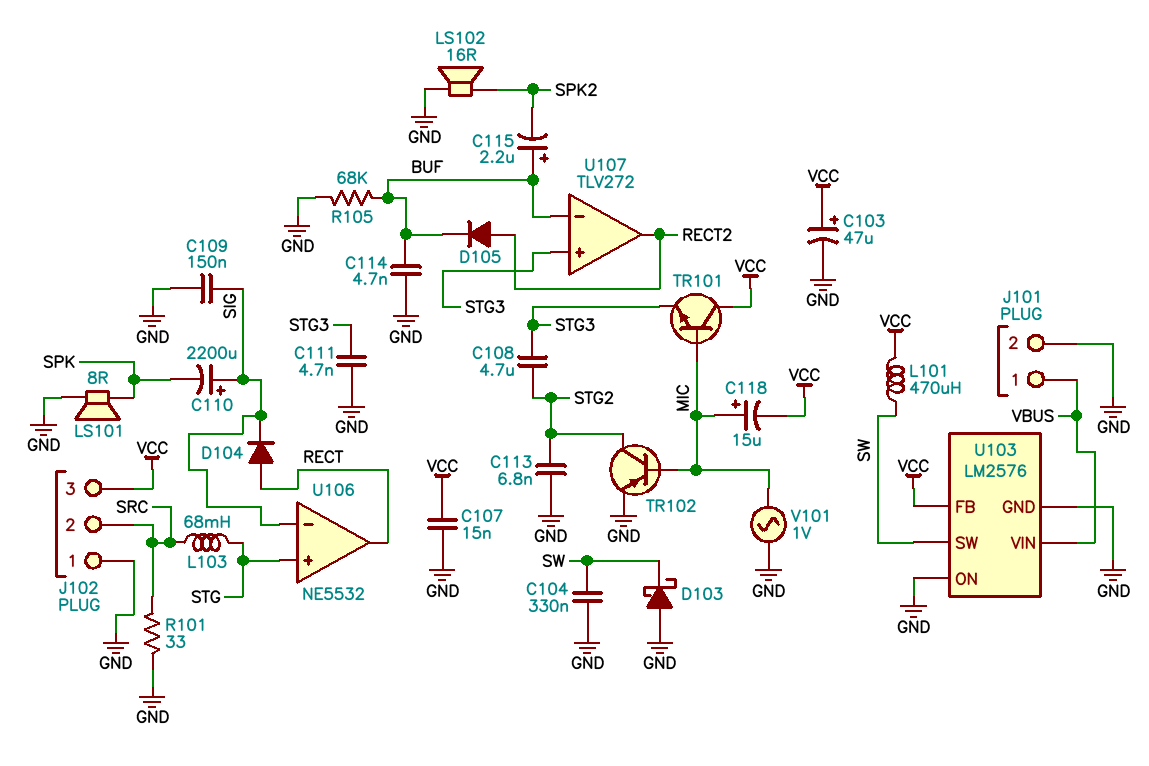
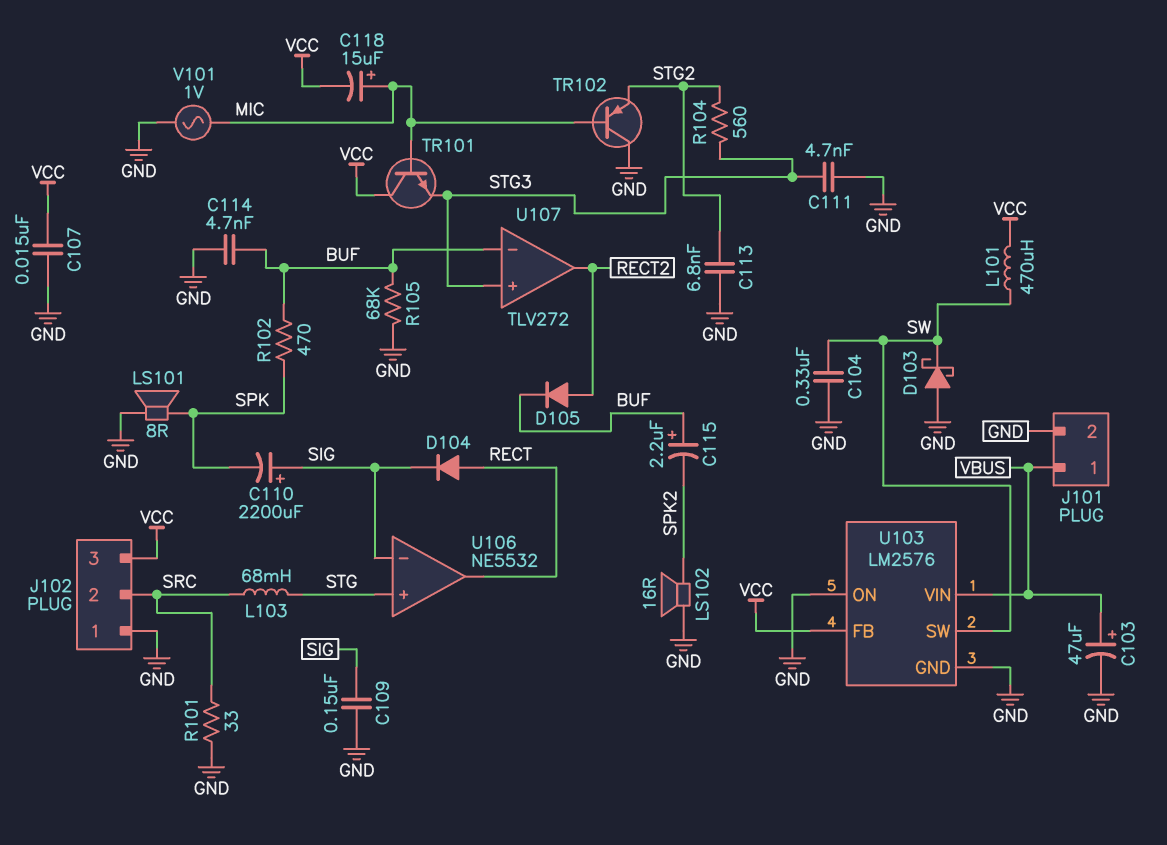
C103: 47uF (plus VCC, minus GND) -> 47uF (plus VBUS, minus GND)
C108: 4.7uF (STG2, STG3) -> none
R102: none -> 470 (BUF, SPK)
R104: none -> 560 (STG2, STG3)
TR102: PNP (B MIC, C STG2, E GND) -> PNP (B MIC, C GND, E STG2)

